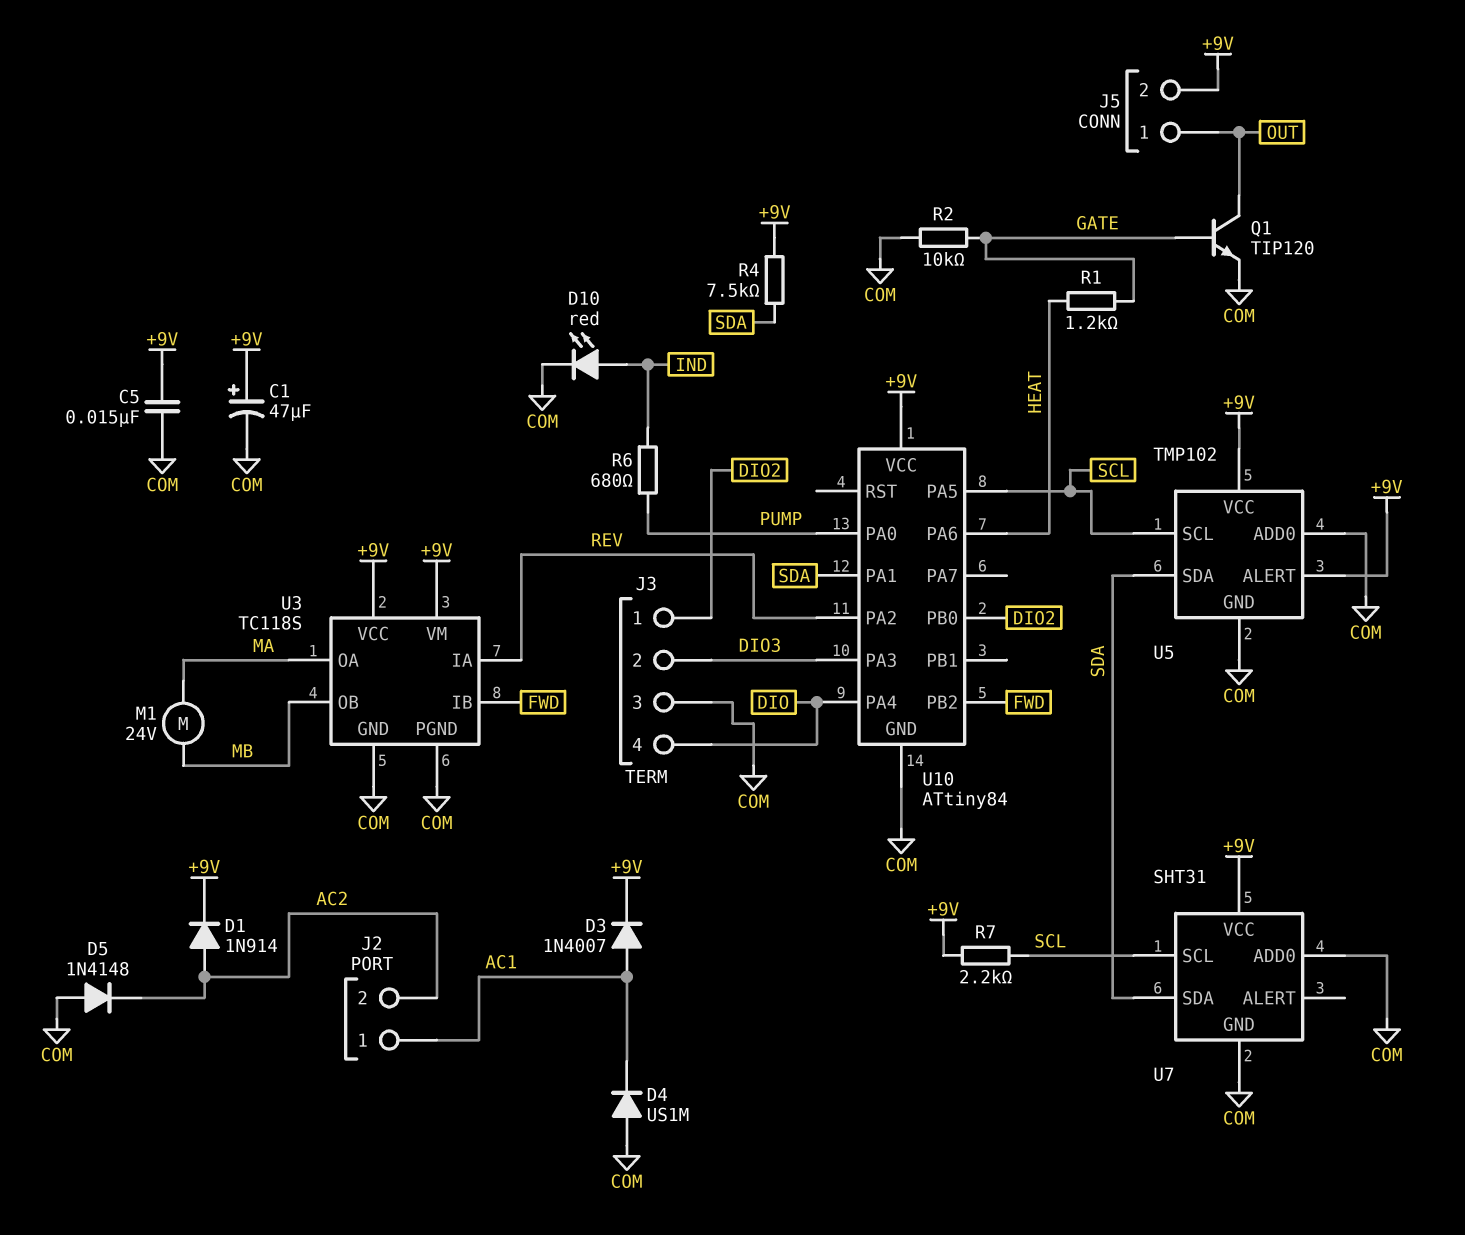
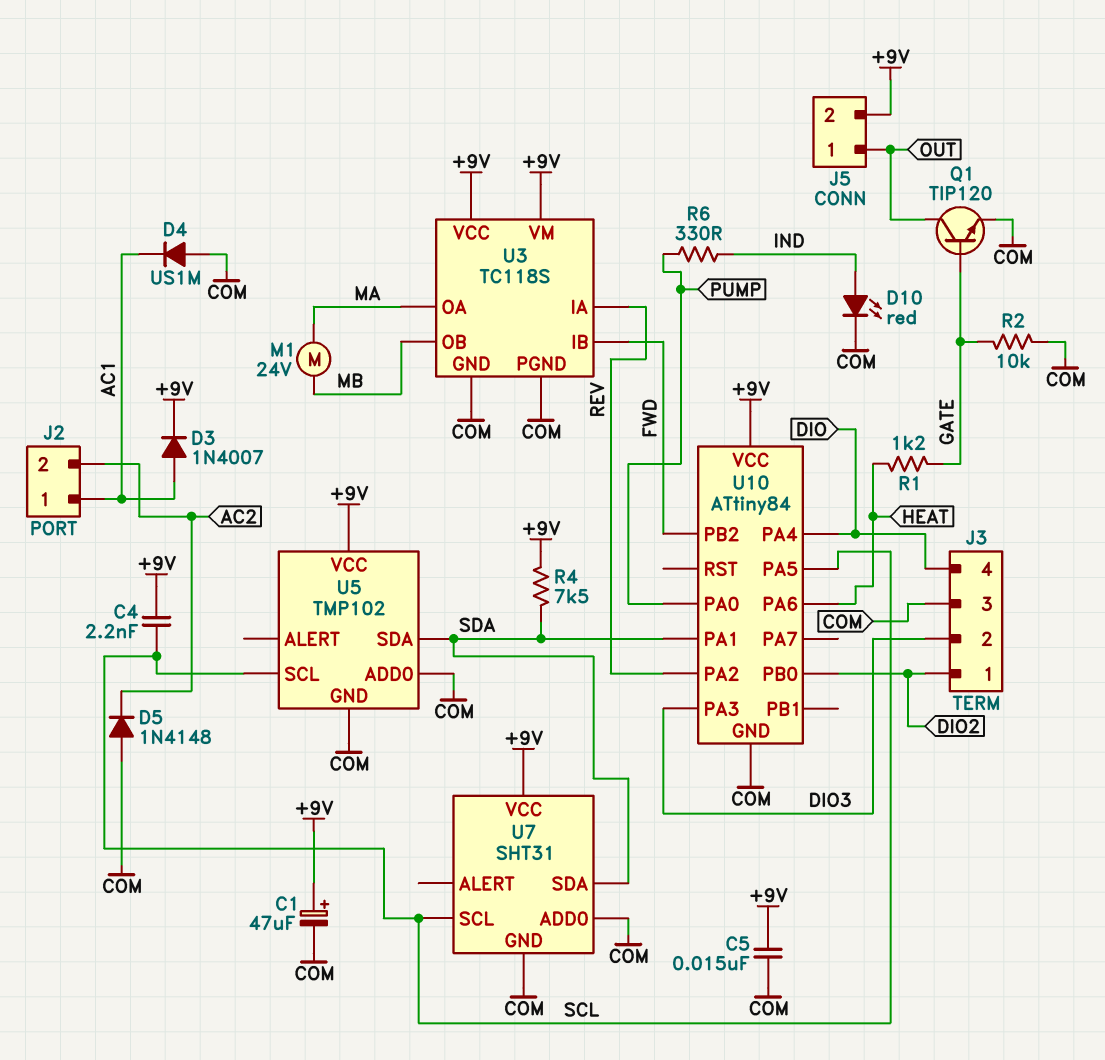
C4: none -> 2.2nF (+9V, SCL)
D1: diode 1N914 (A AC2, K +9V) -> none
R6: 680 (IND, PUMP) -> 330 (IND, PUMP)
R7: 2.2k (+9V, SCL) -> none
U5 pin ALERT: +9V -> none

